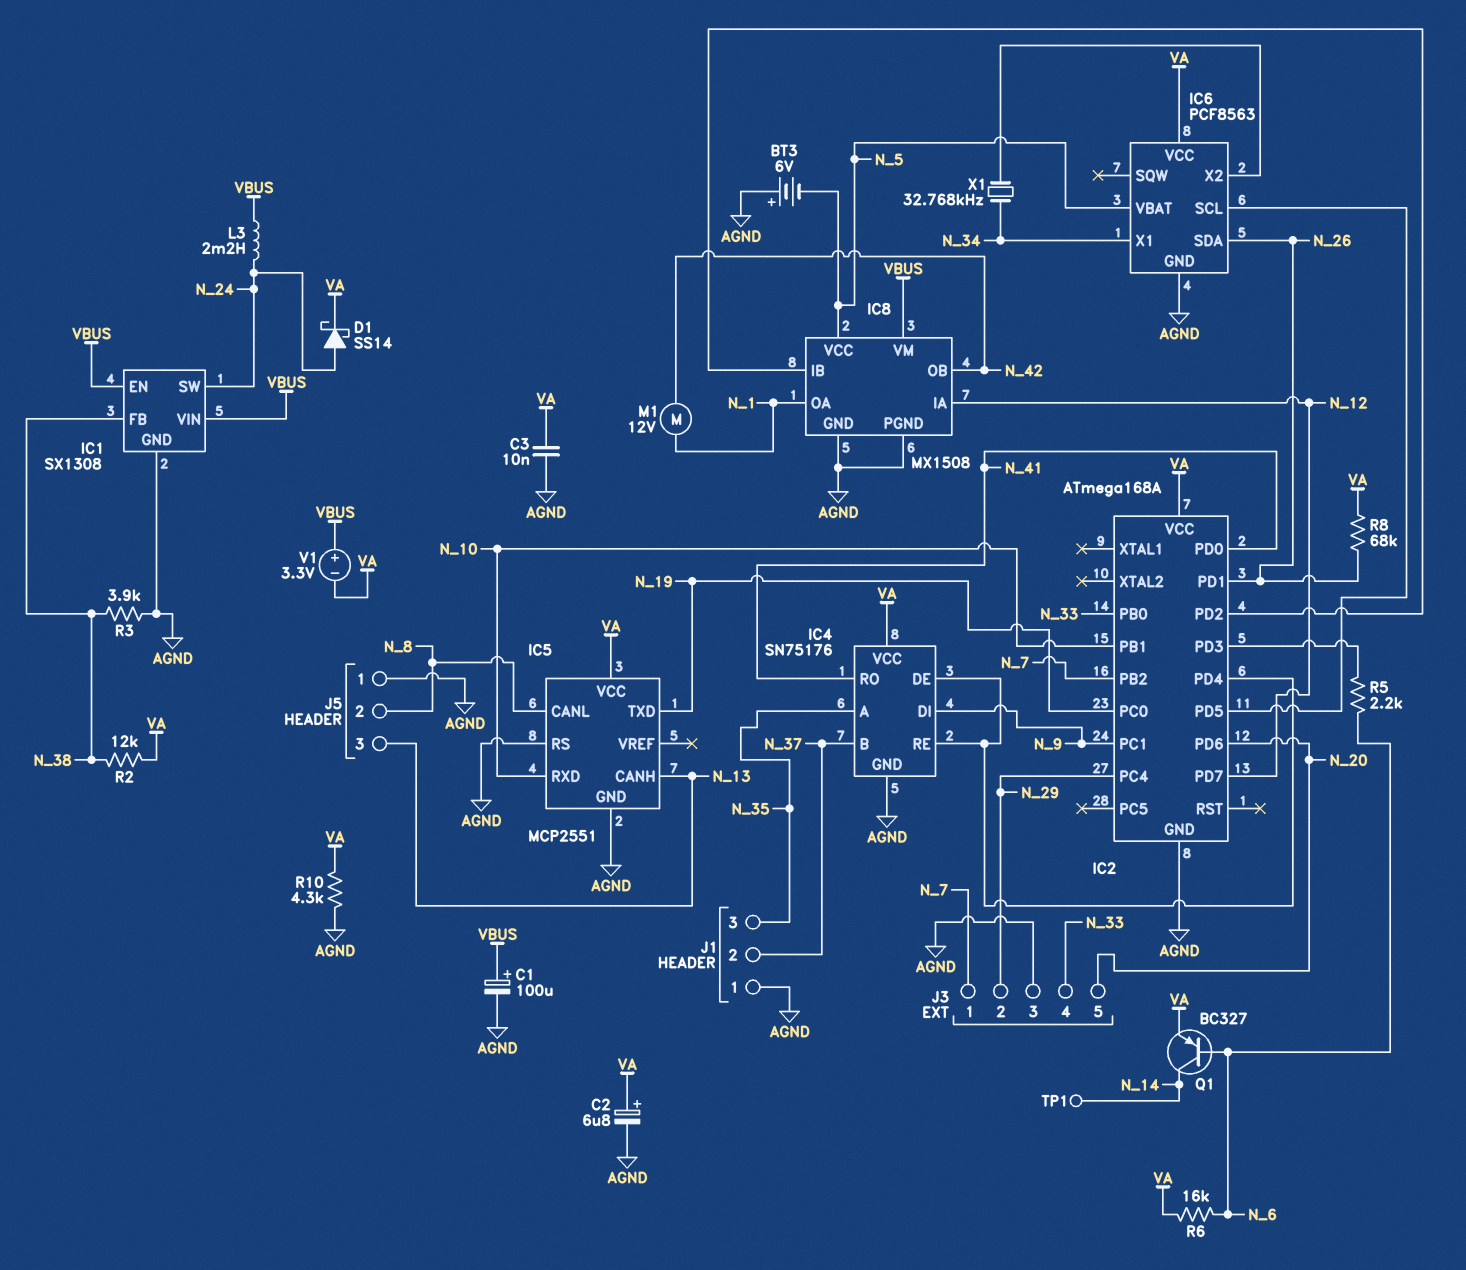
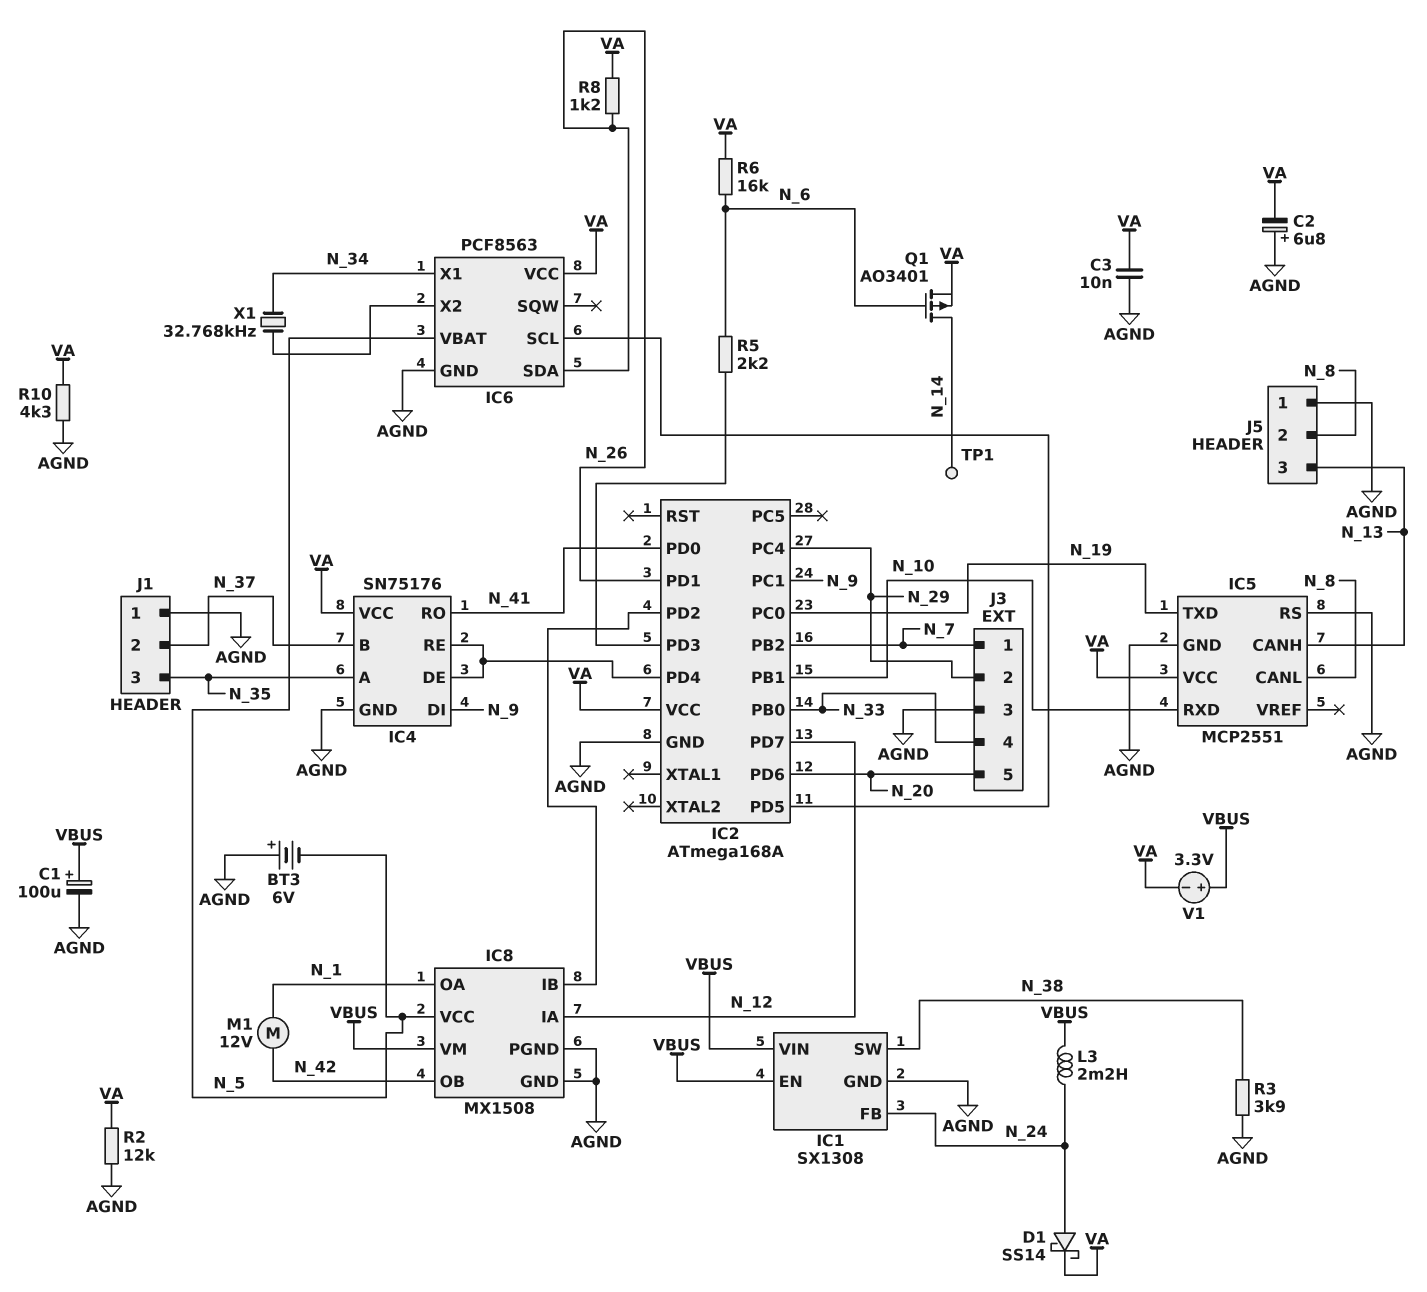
C2: 6.8uF (plus VA, minus AGND) -> 6.8uF (plus AGND, minus VA)
IC1 pin FB: N_38 -> N_24
IC1 pin SW: N_24 -> N_38
Q1: PNP BC327 (B N_6, C N_14, E VA) -> PMOS AO3401 (G N_6, D N_14, S VA)
R2: 12k (N_38, VA) -> 12k (AGND, VA)
R8: 68k (N_26, VA) -> 1.2k (N_26, VA)

